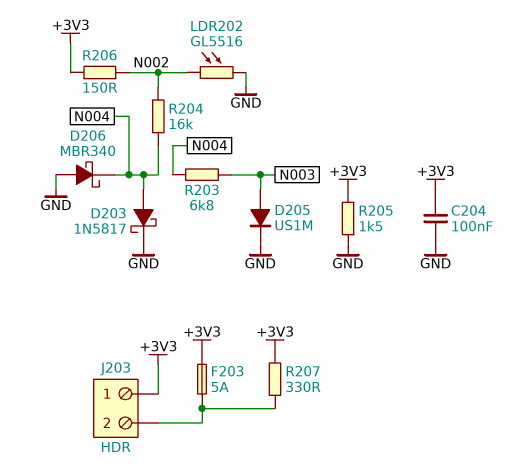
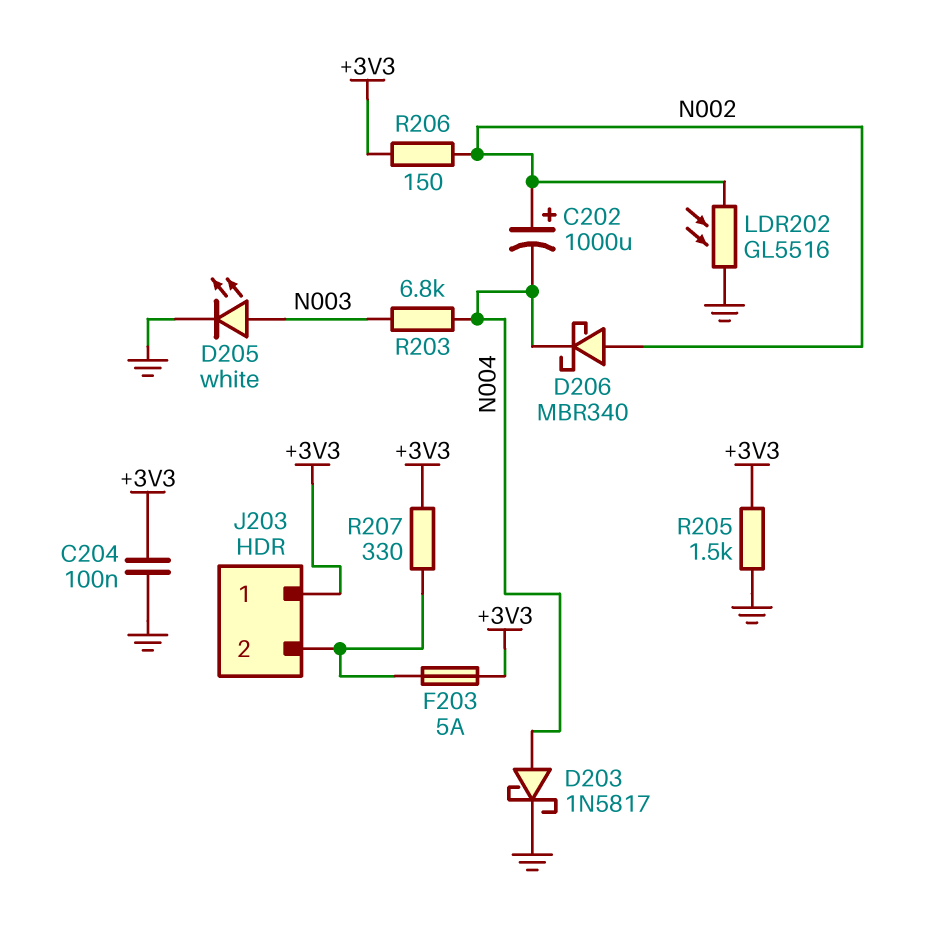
C202: none -> 1000uF (plus N002, minus N004)
D205: diode US1M (A N003, K GND) -> LED white (A N003, K GND)
D206: schottky MBR340 (A GND, K N004) -> schottky MBR340 (A N002, K N004)
R204: 16k (N002, N004) -> none

